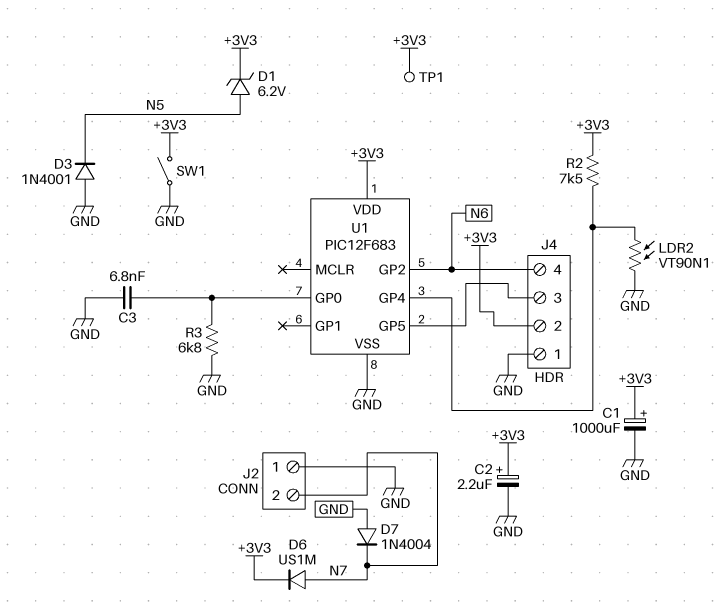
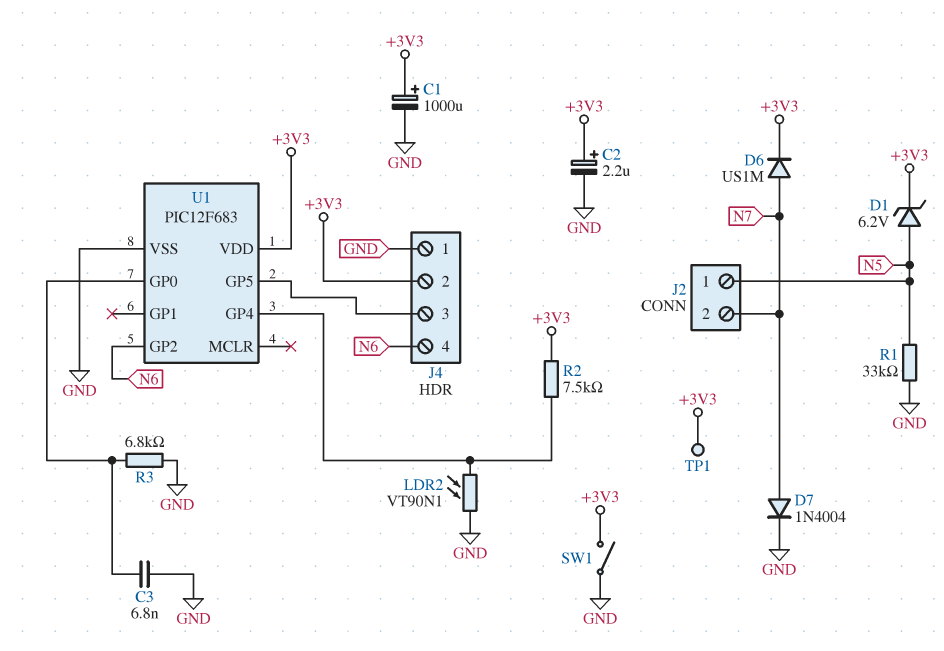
D3: diode 1N4001 (A GND, K N5) -> none
D7: diode 1N4004 (A GND, K N7) -> diode 1N4004 (A N7, K GND)
J2 pin 1: GND -> N5
R1: none -> 33k (GND, N5)

